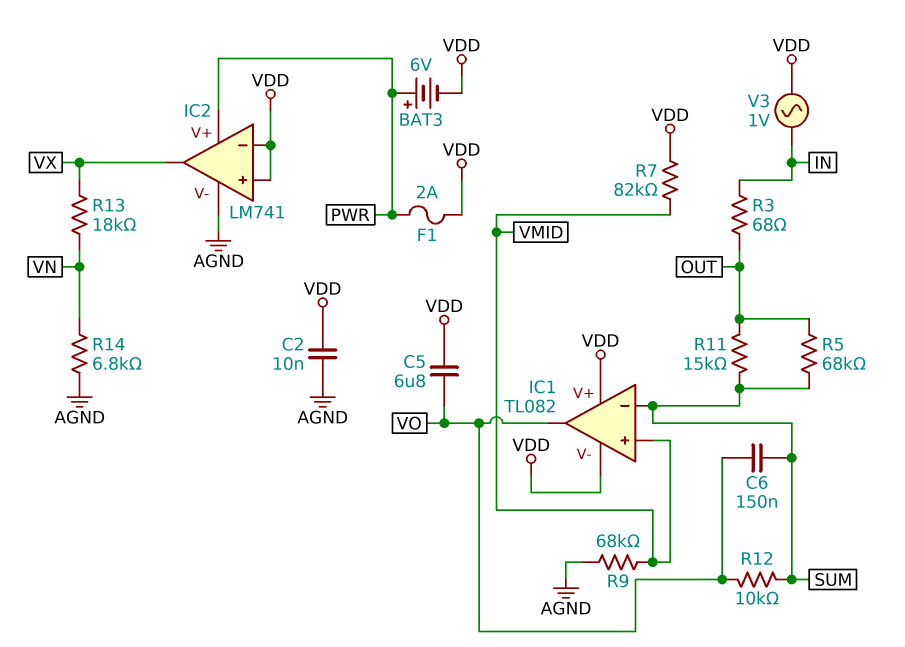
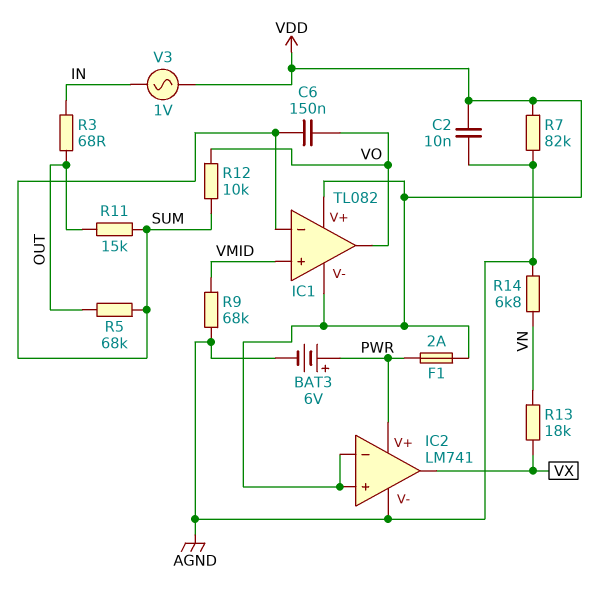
BAT3: 6V (plus PWR, minus VDD) -> 6V (plus PWR, minus AGND)
C5: 6.8uF (VDD, VO) -> none
R7: 82k (VDD, VMID) -> 82k (AGND, VDD)

